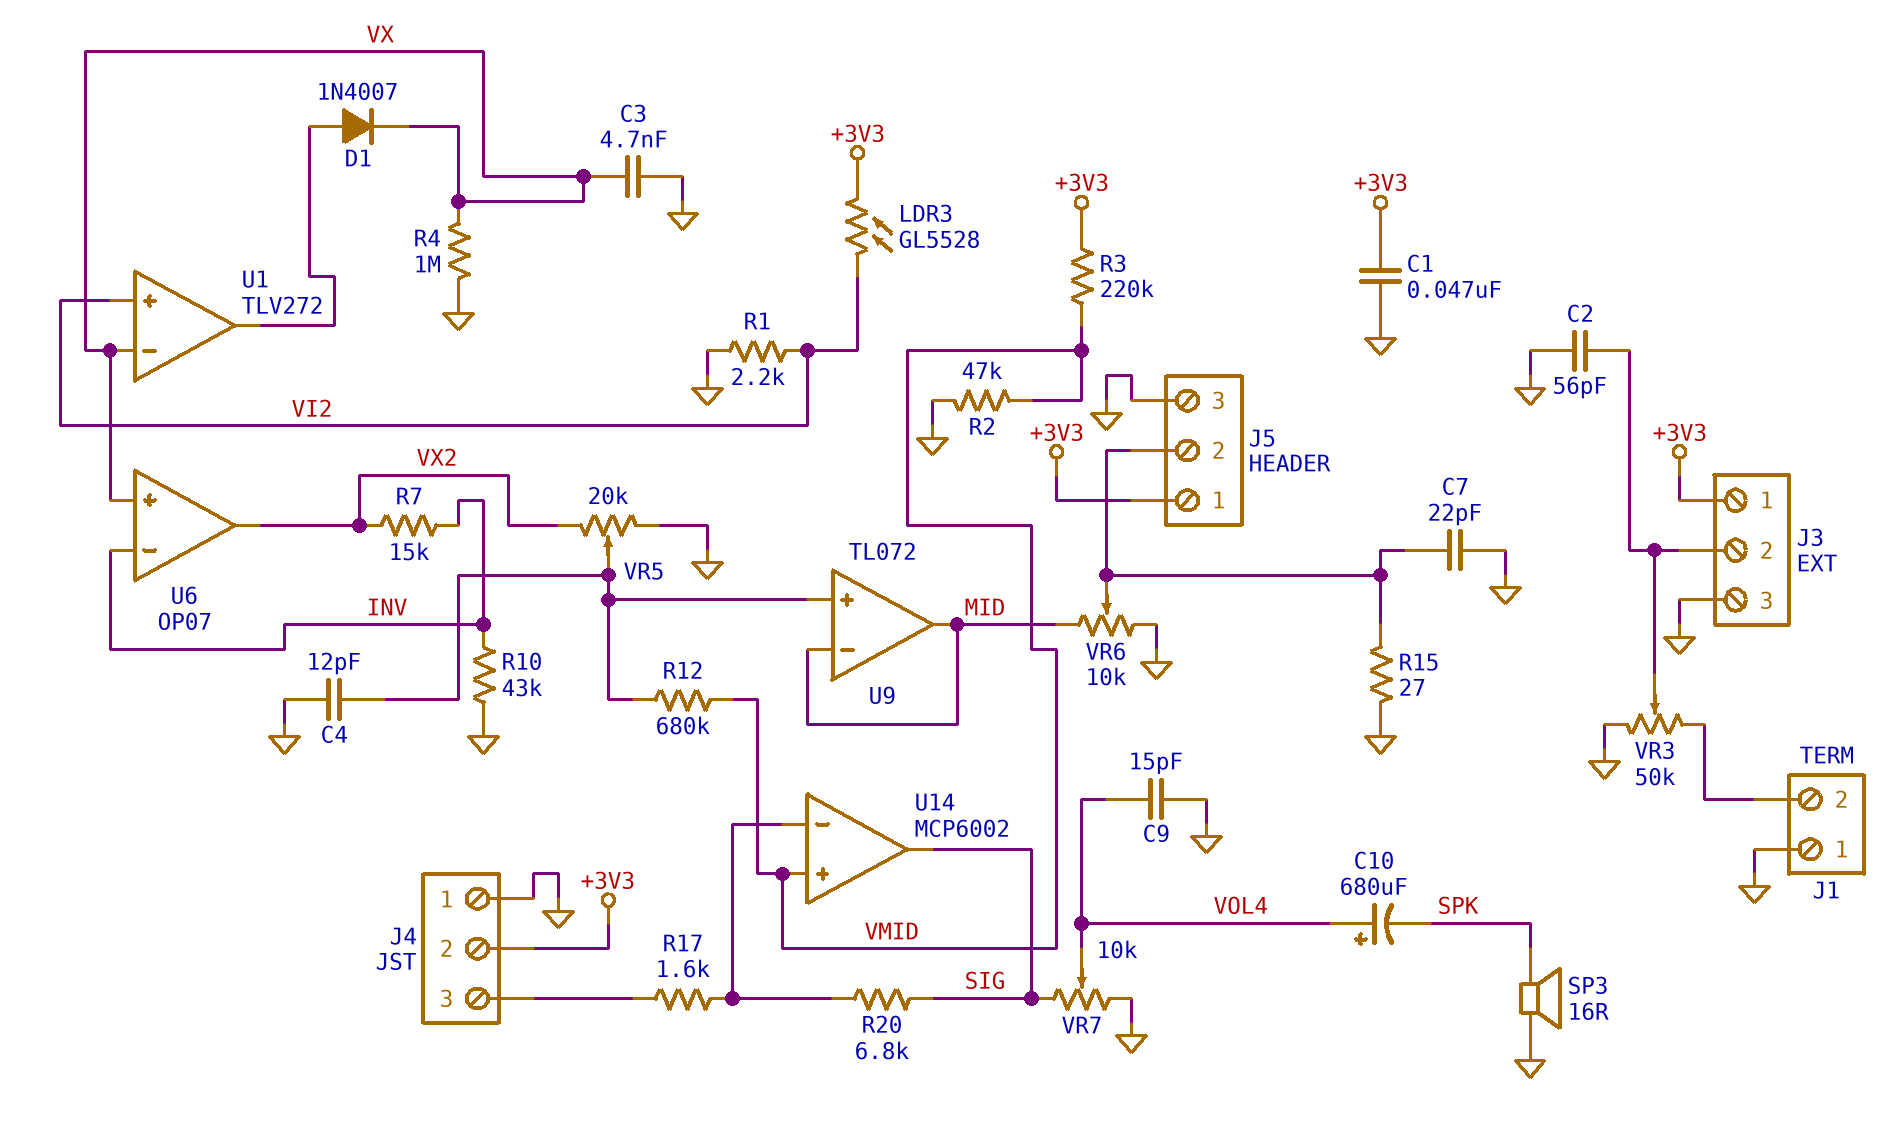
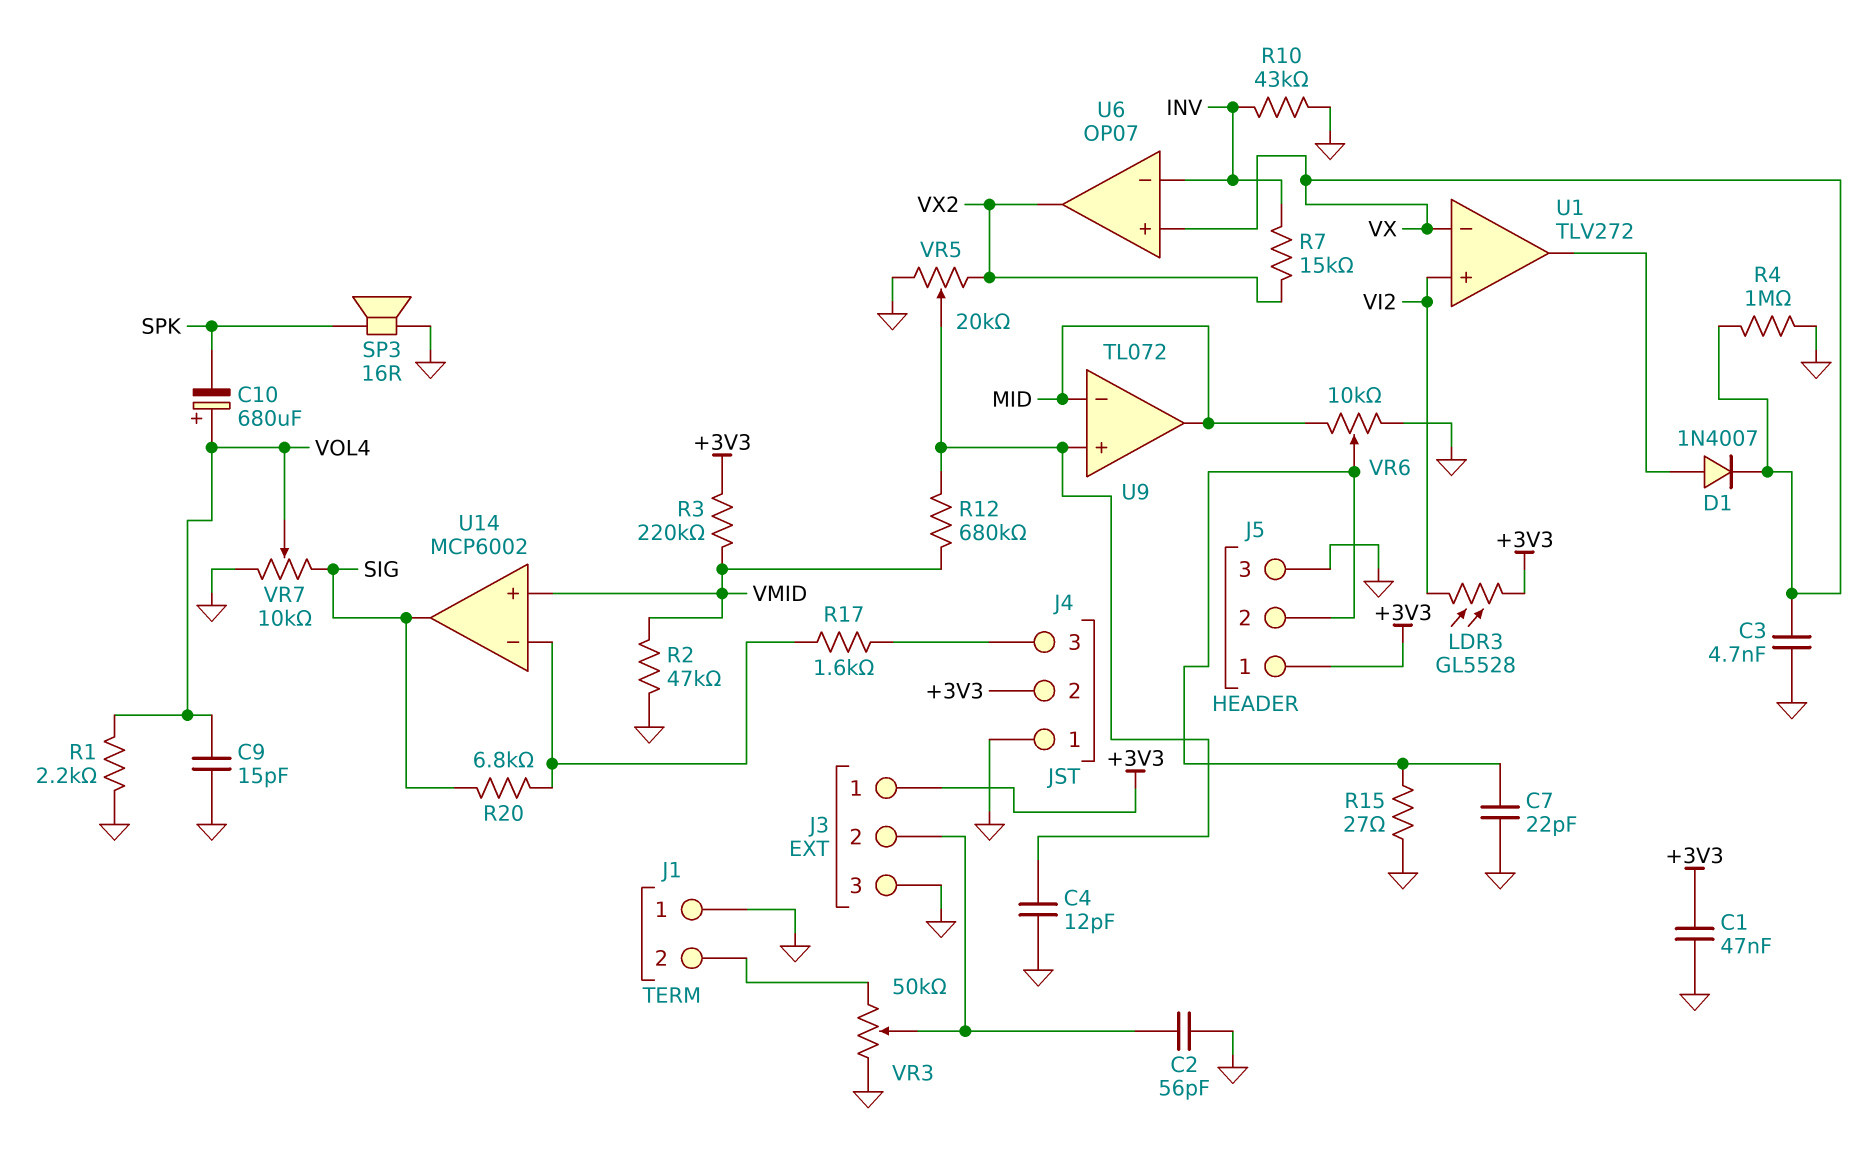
R1: 2.2k (GND, VI2) -> 2.2k (GND, VOL4)

